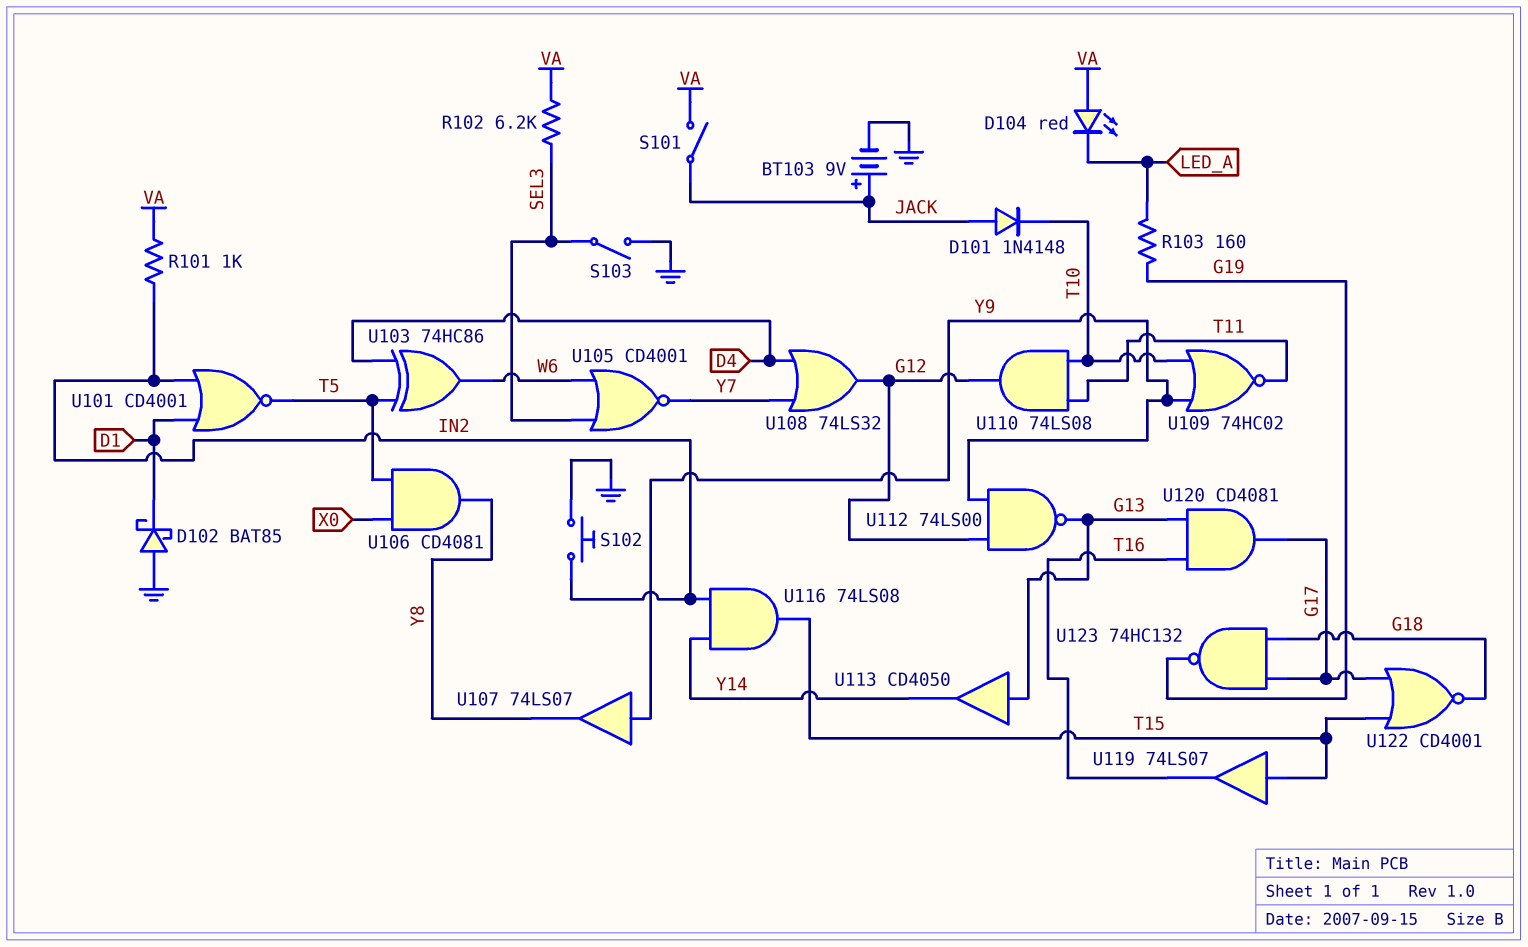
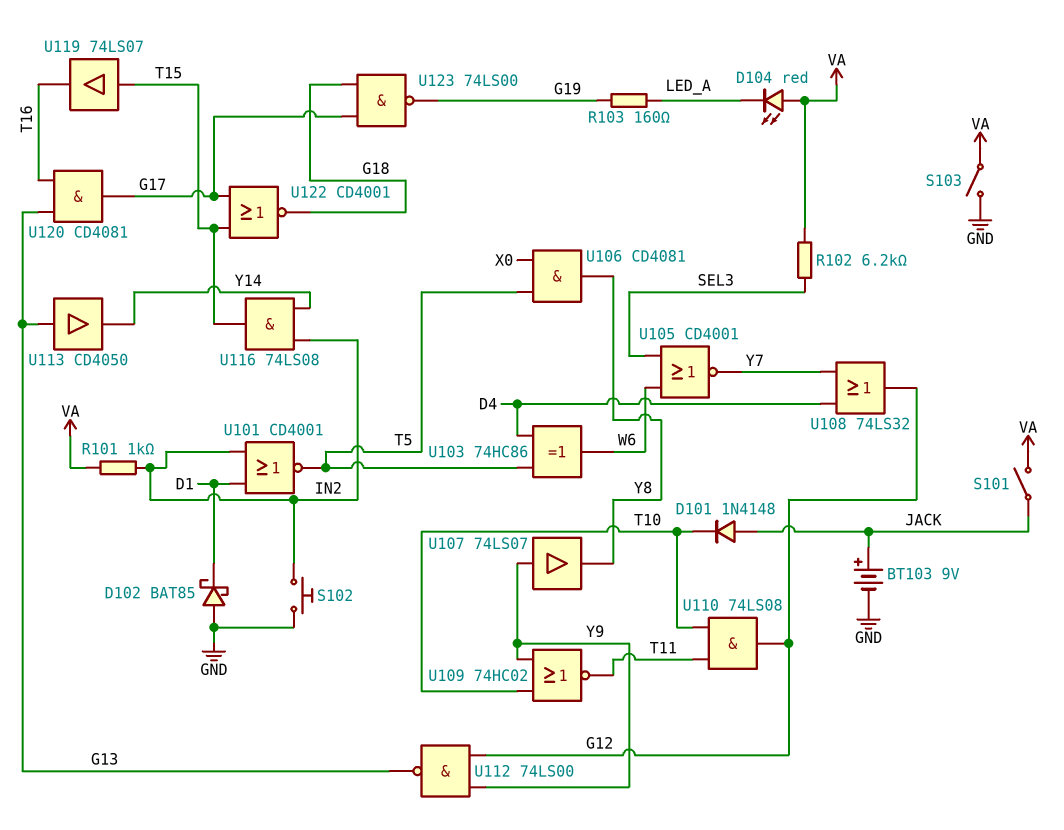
S103: switch (GND, SEL3) -> switch (GND, VA)
U123: NAND 74HC132 (in G17, in G18, out G19) -> NAND 74LS00 (in G17, in G18, out G19)

